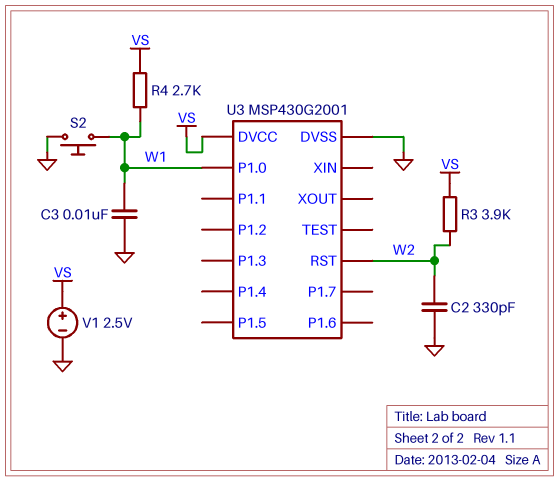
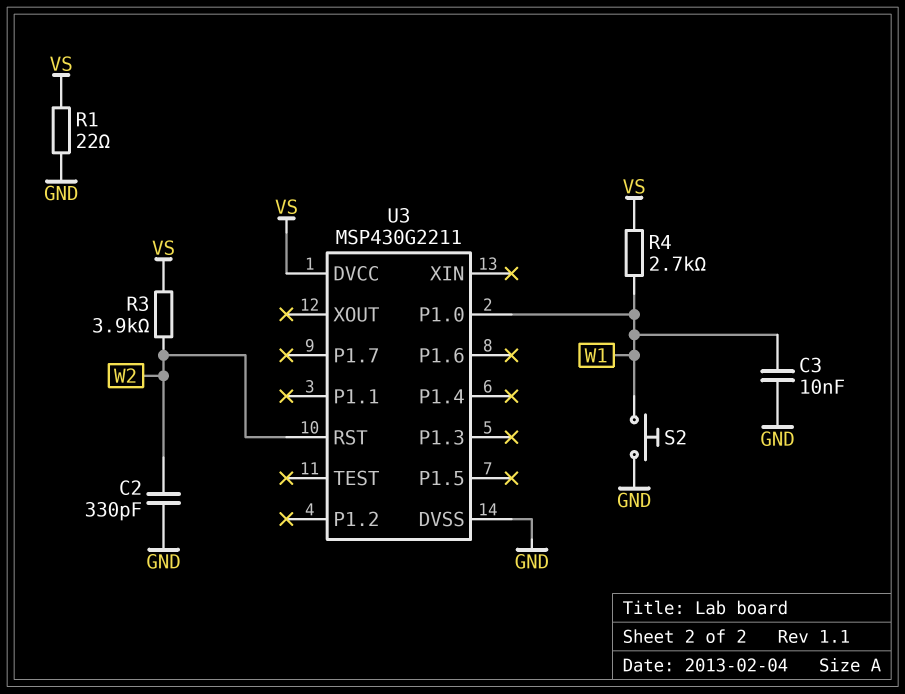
R1: none -> 22 (GND, VS)
U3: MSP430G2001 -> MSP430G2211
V1: 2.5V (plus VS, minus GND) -> none

